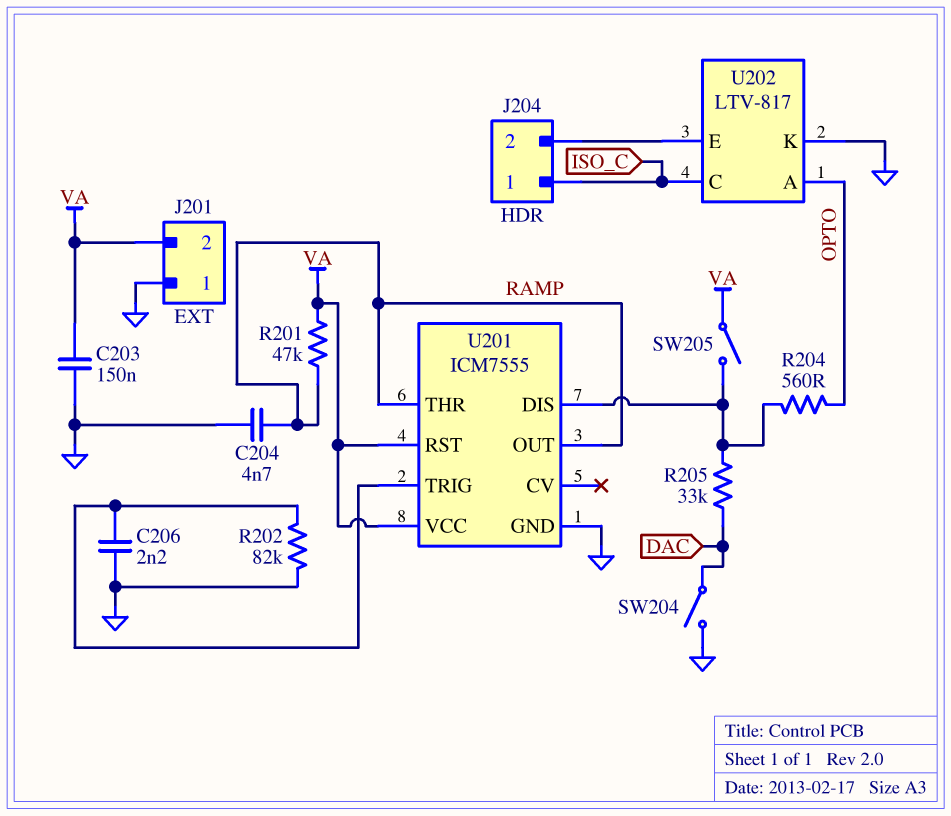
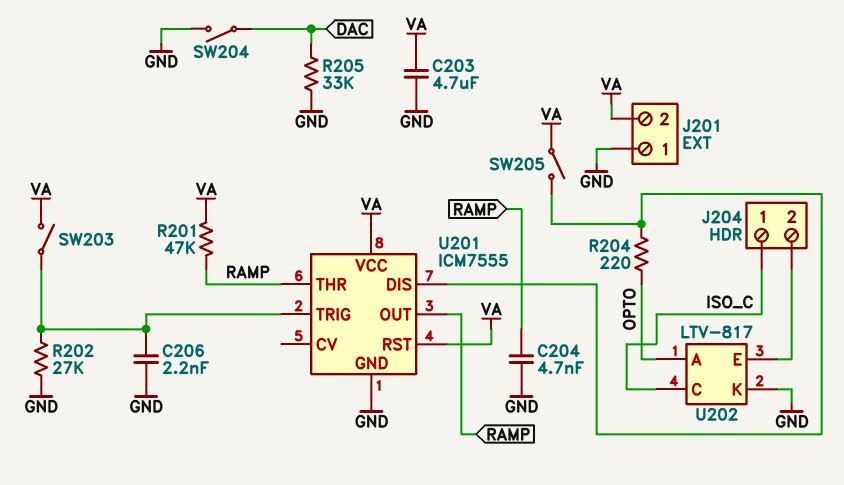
C203: 150nF (GND, VA) -> 4.7uF (GND, VA)
R202: 82k (GND, U201/TRIG) -> 27k (GND, U201/TRIG)
R204: 560 (OPTO, U201/DIS) -> 220 (OPTO, U201/DIS)
R205: 33k (DAC, U201/DIS) -> 33k (DAC, GND)
SW203: none -> switch (U201/TRIG, VA)

